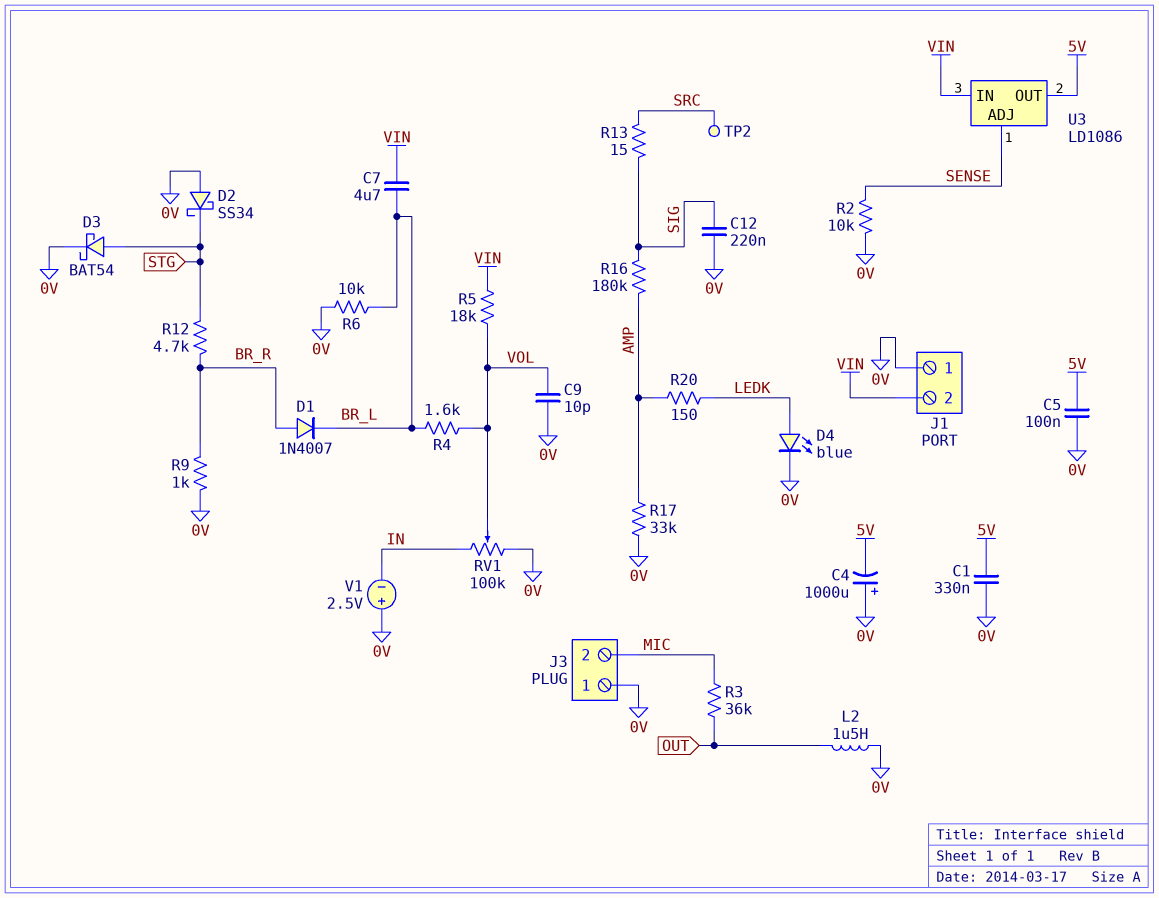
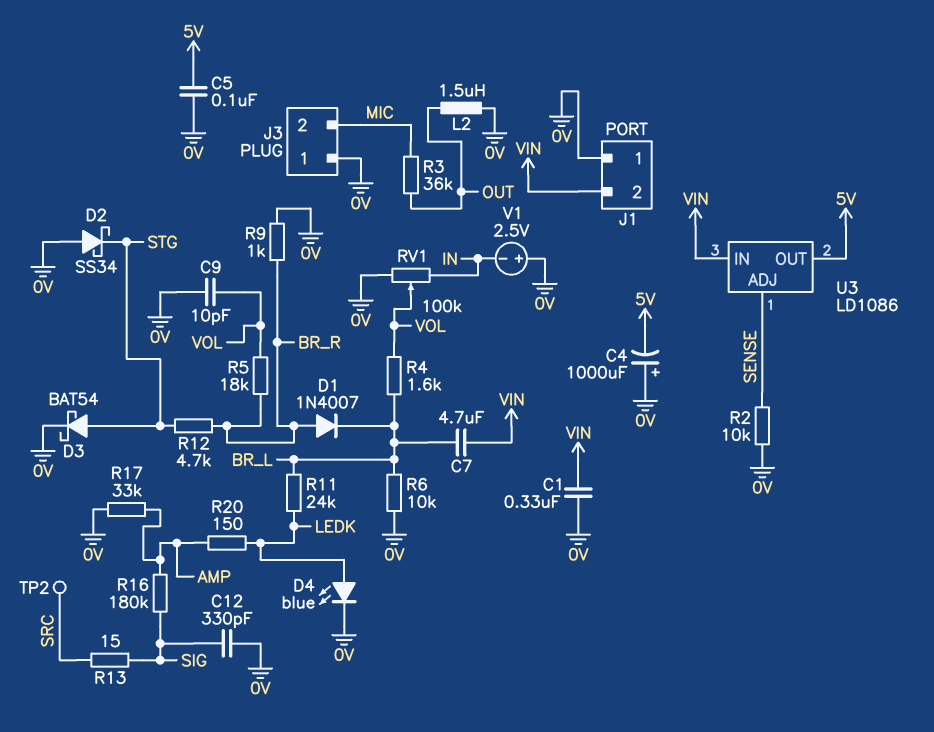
C1: 330nF (0V, 5V) -> 330nF (0V, VIN)
C12: 220nF (0V, SIG) -> 330pF (0V, SIG)
R5: 18k (VIN, VOL) -> 18k (BR_R, VOL)
R11: none -> 24k (BR_L, LEDK)

